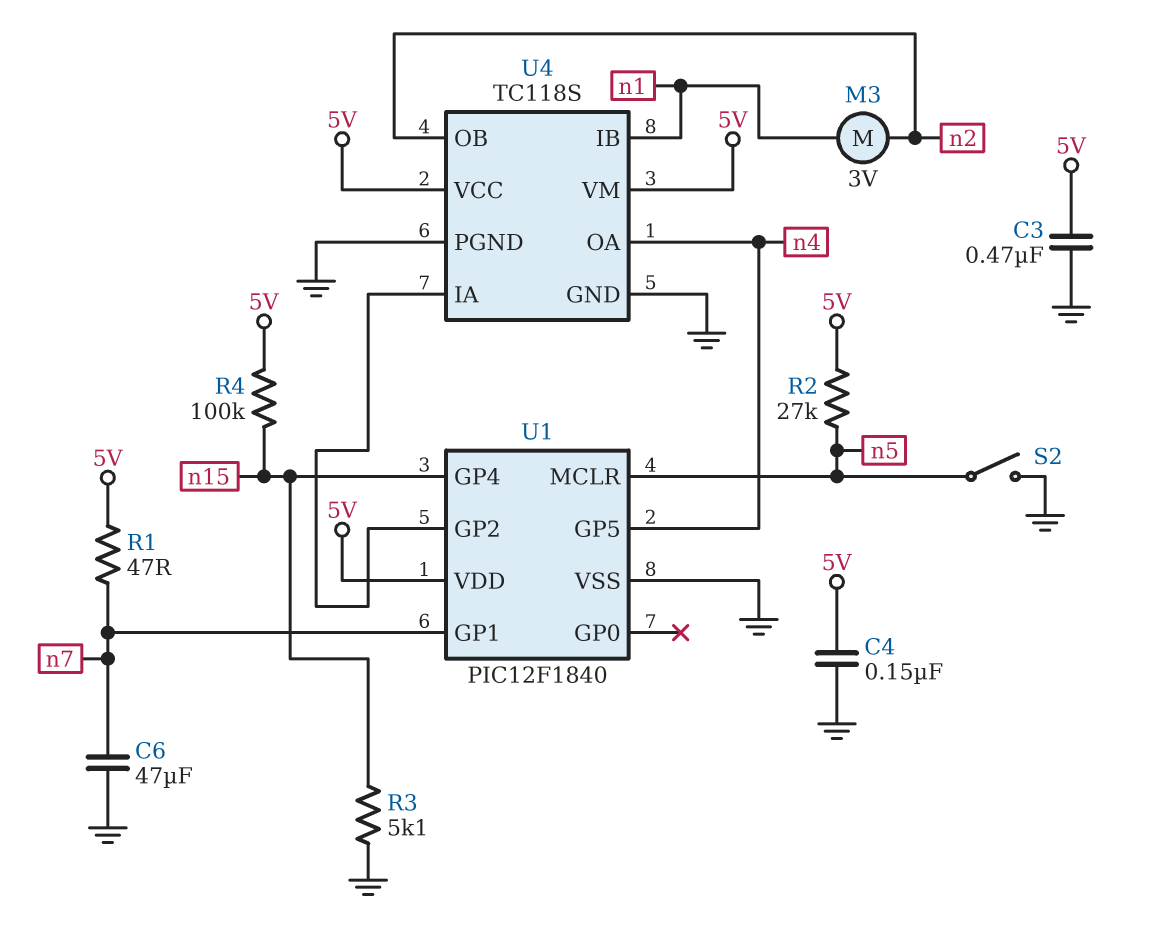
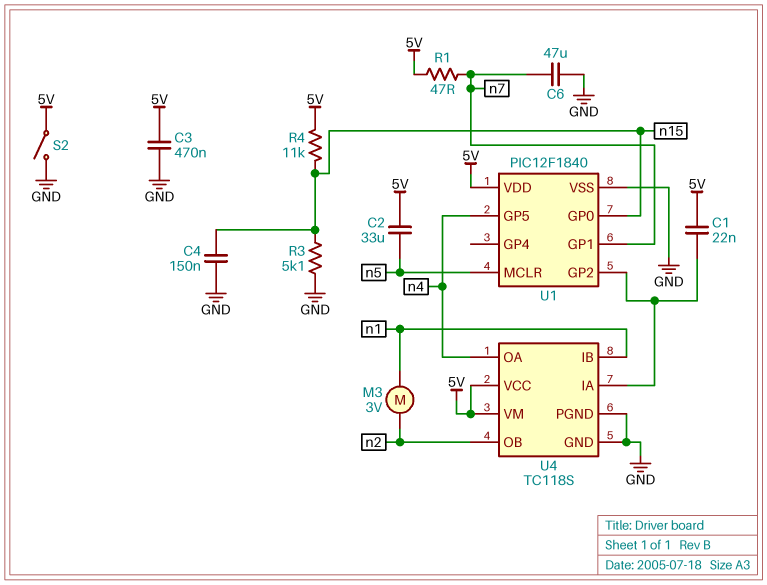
C1: none -> 22nF (5V, U1/GP2)
C2: none -> 33uF (5V, n5)
C4: 150nF (5V, GND) -> 150nF (GND, n15)
R2: 27k (5V, n5) -> none
R4: 100k (5V, n15) -> 11k (5V, n15)
S2: switch (GND, n5) -> switch (5V, GND)
U1 pin GP0: none -> n15
U1 pin GP4: n15 -> none

